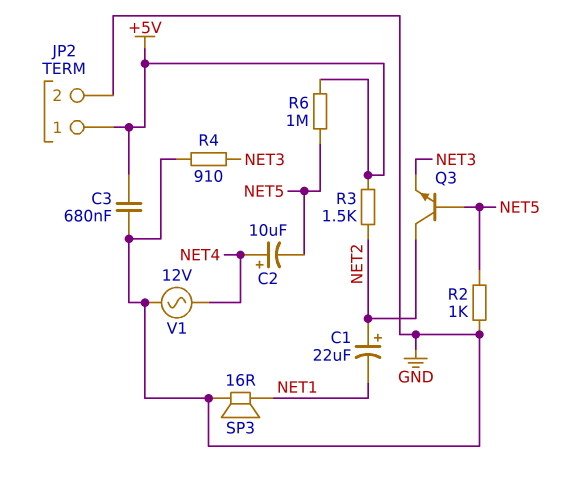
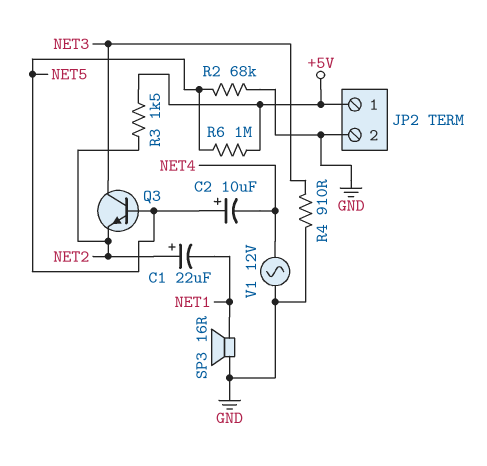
C2: 10uF (plus NET4, minus NET5) -> 10uF (plus NET5, minus NET4)
C3: 680nF (+5V, GND) -> none
Q3: NPN (B NET5, C NET2, E NET3) -> NPN (B NET5, C NET3, E NET2)
R2: 1k (GND, NET5) -> 68k (GND, NET5)

